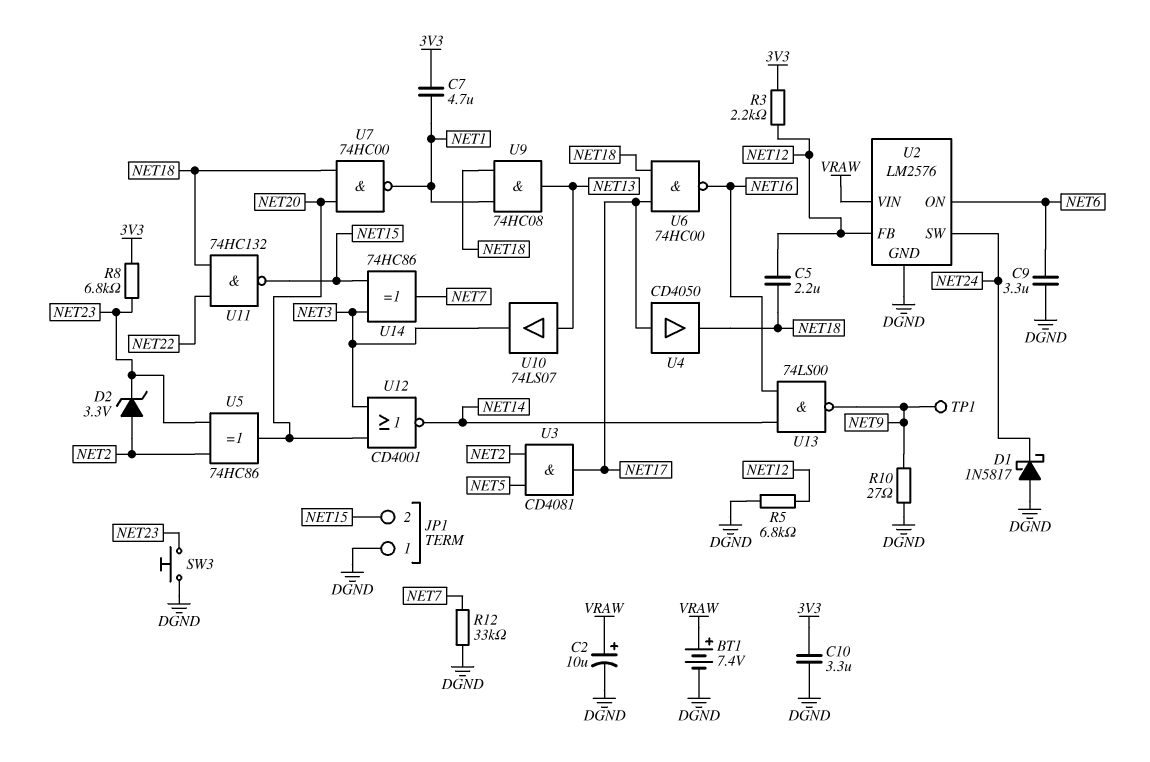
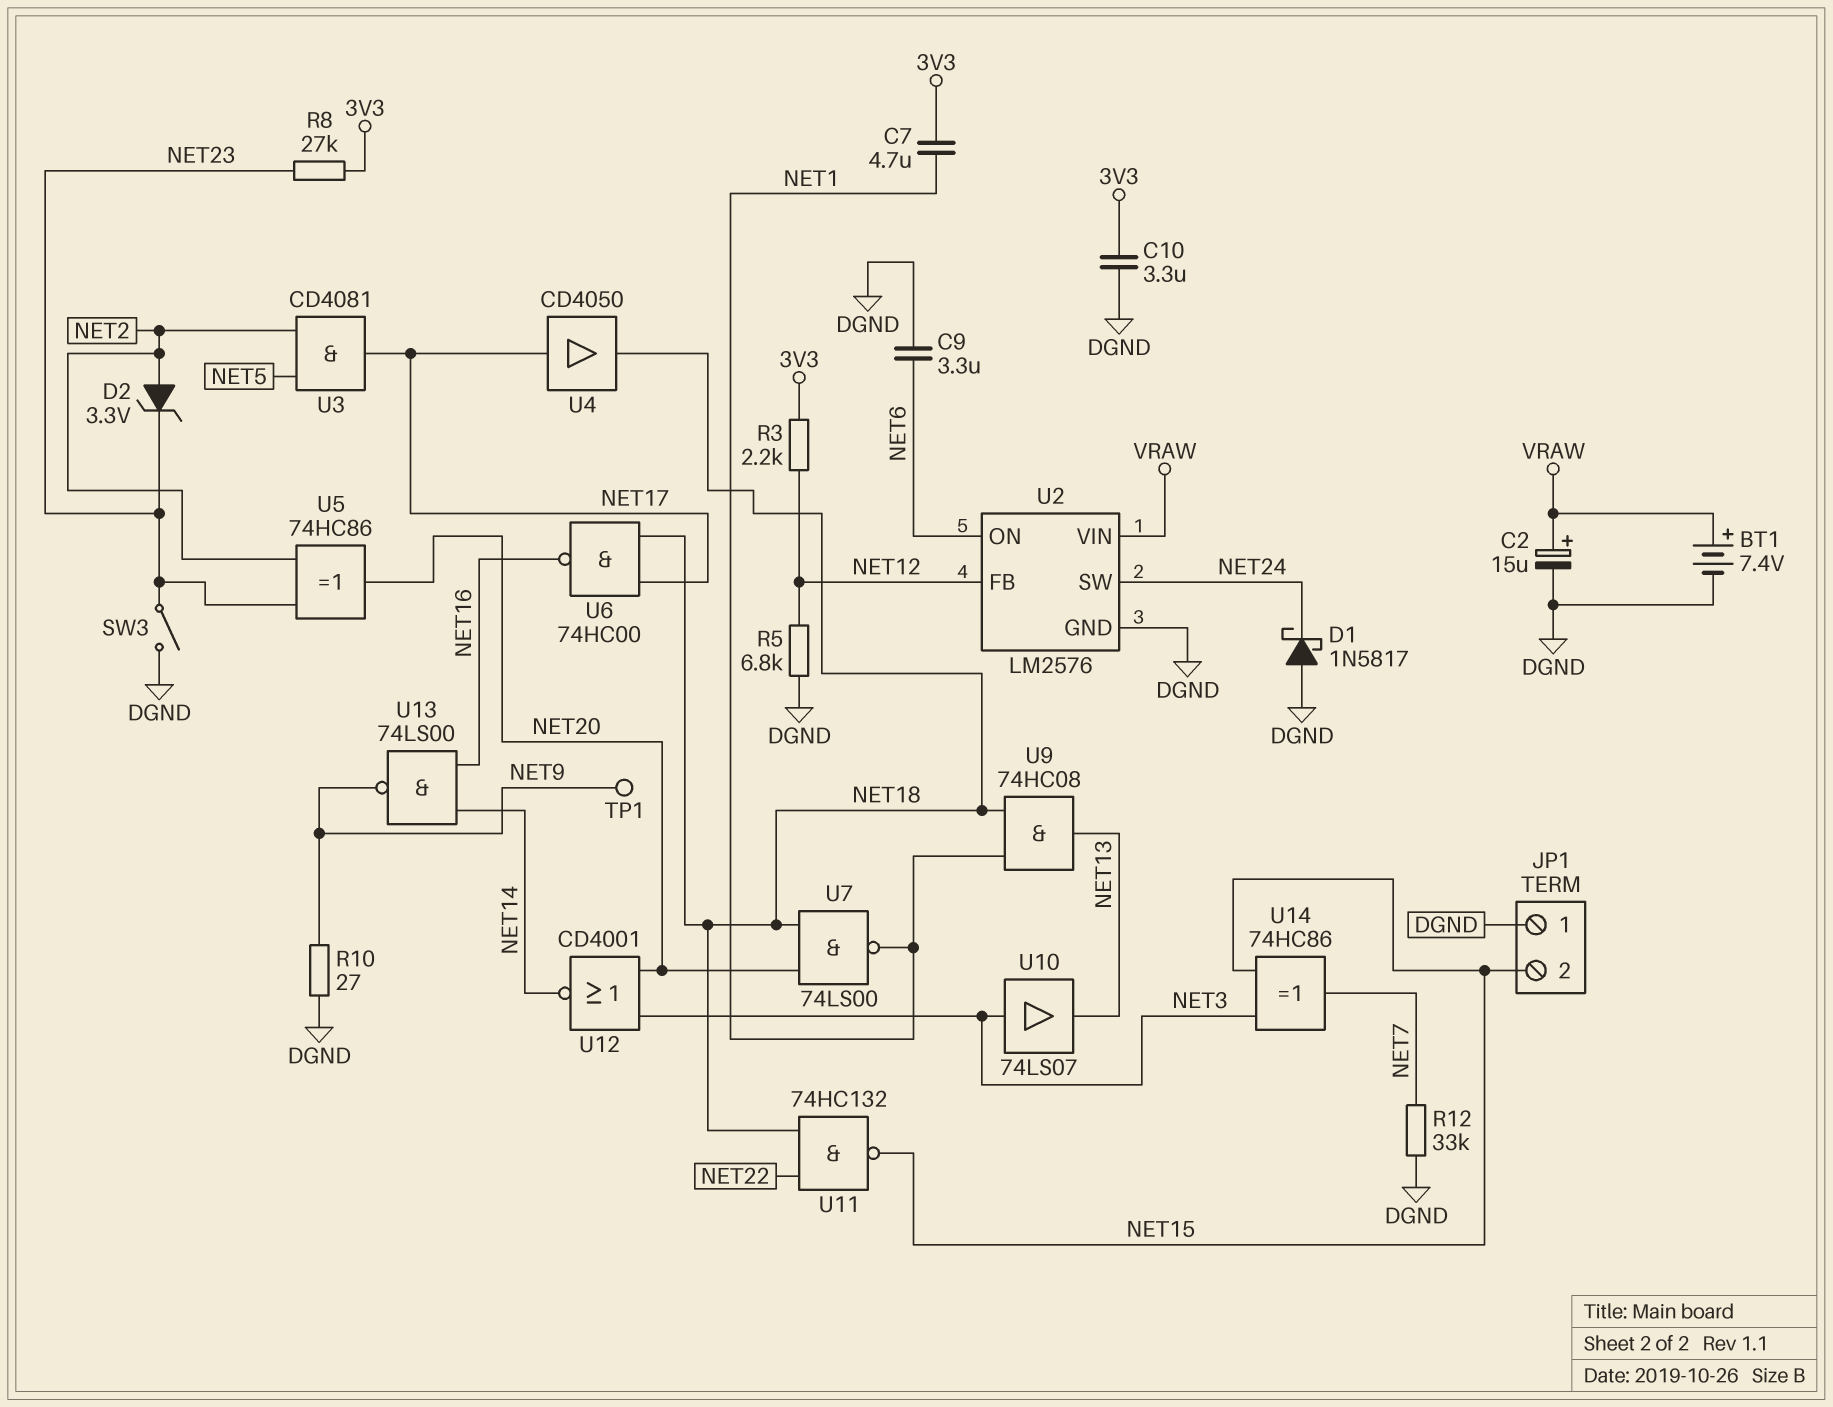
C2: 10uF (plus VRAW, minus DGND) -> 15uF (plus VRAW, minus DGND)
C5: 2.2uF (NET12, NET18) -> none
R8: 6.8k (3V3, NET23) -> 27k (3V3, NET23)
SW3: button (DGND, NET23) -> switch (DGND, NET23)
U7: NAND 74HC00 (in NET18, in NET20, out NET1) -> NAND 74LS00 (in NET18, in NET20, out NET1)
U10: buffer 74LS07 (in NET13, out NET3) -> buffer 74LS07 (in NET3, out NET13)

